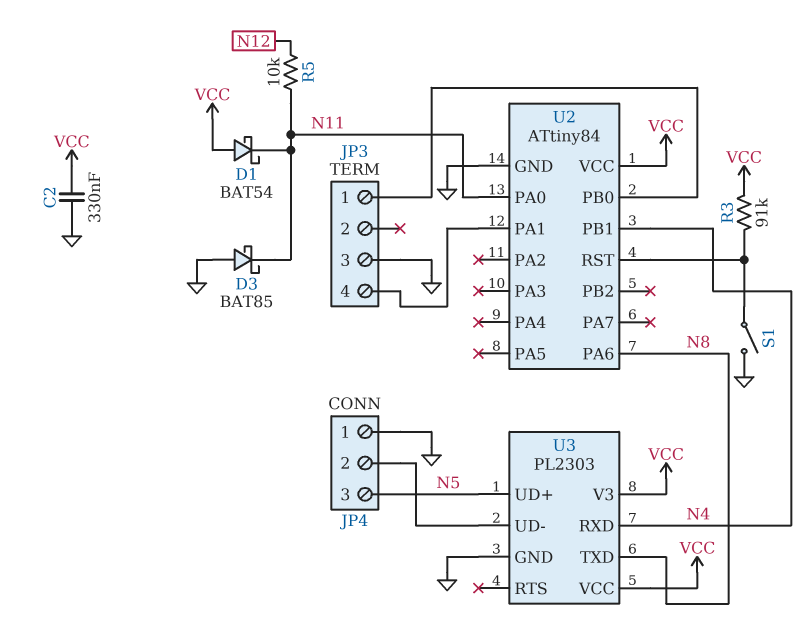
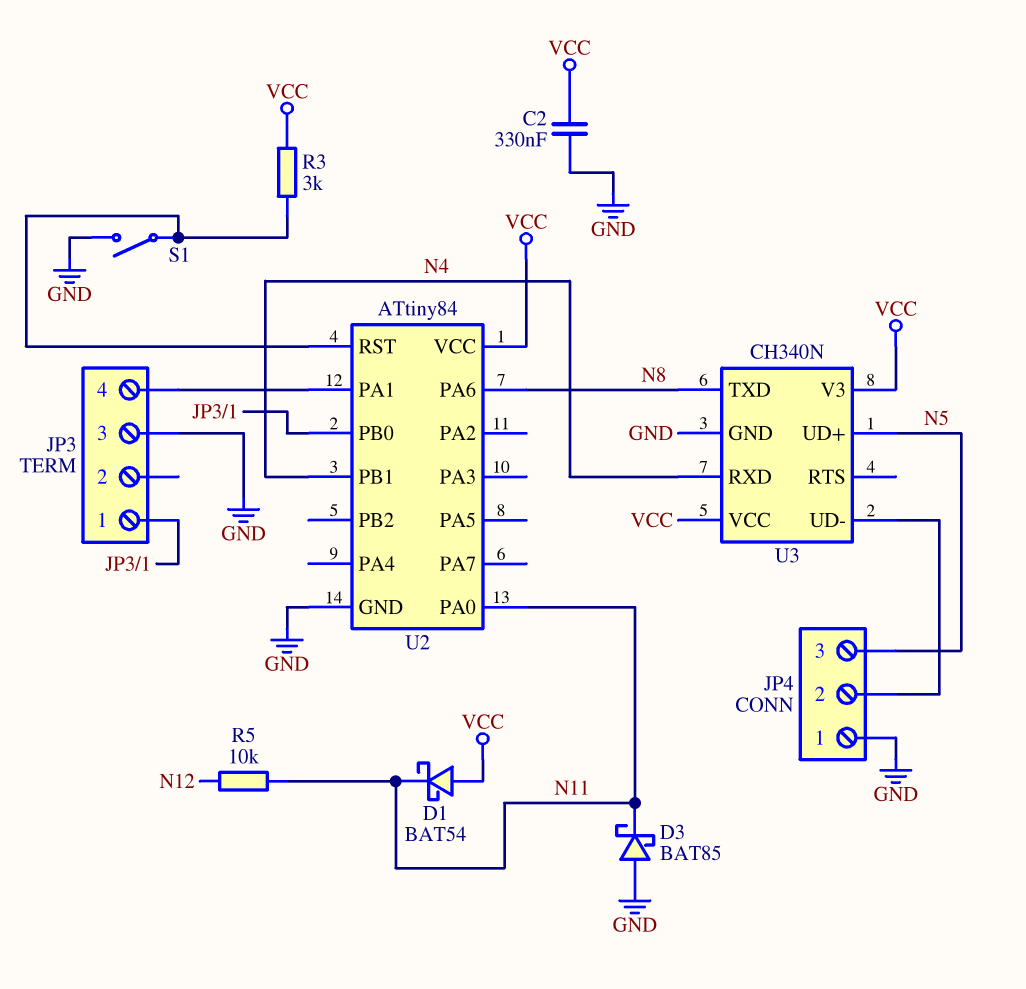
R3: 91k (U2/RST, VCC) -> 3k (U2/RST, VCC)
U3: PL2303 -> CH340N

